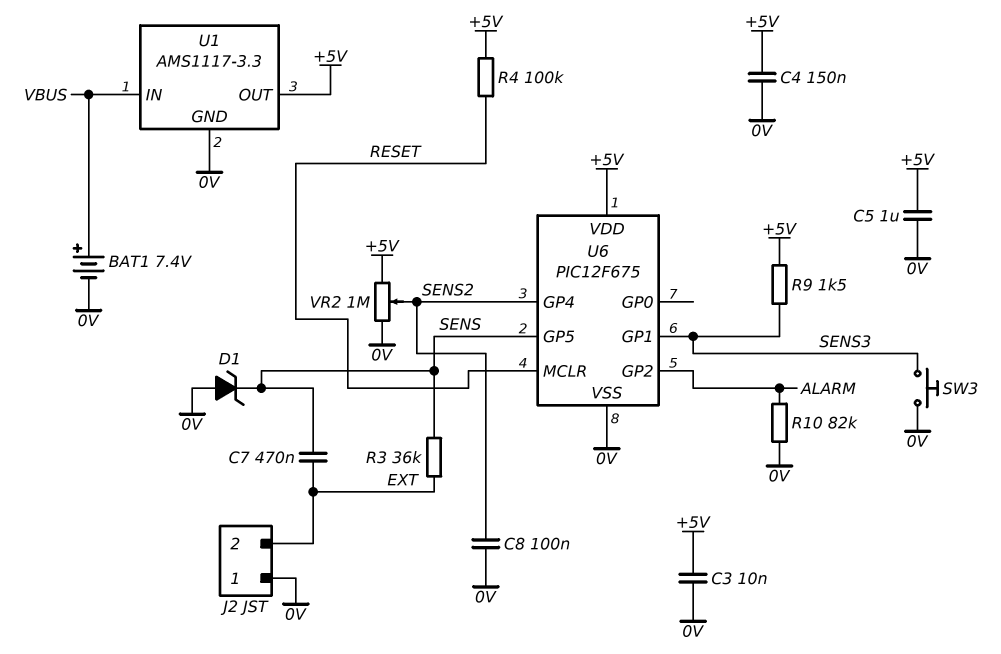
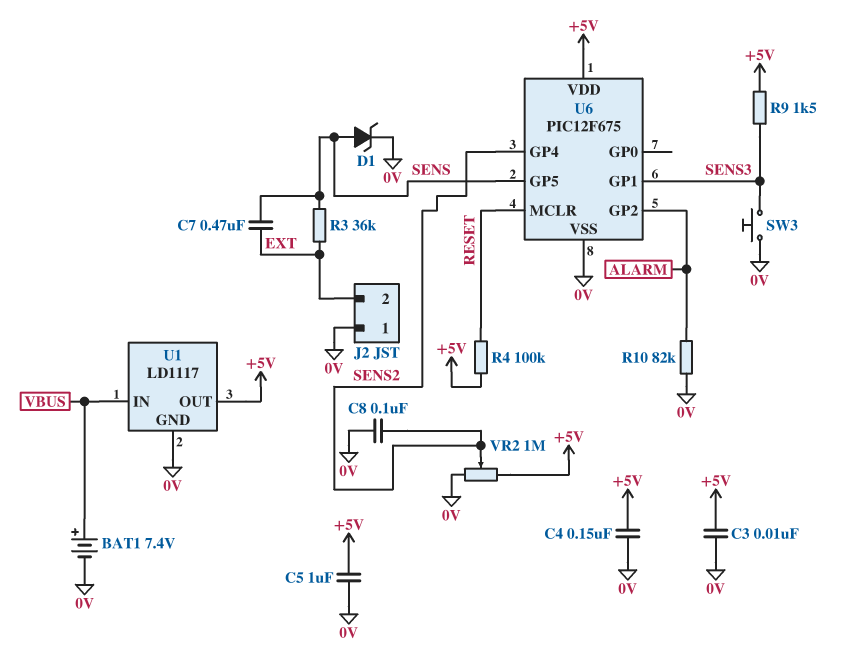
D1: zener (A 0V, K SENS) -> zener (A SENS, K 0V)
U1: AMS1117-3.3 -> LD1117

